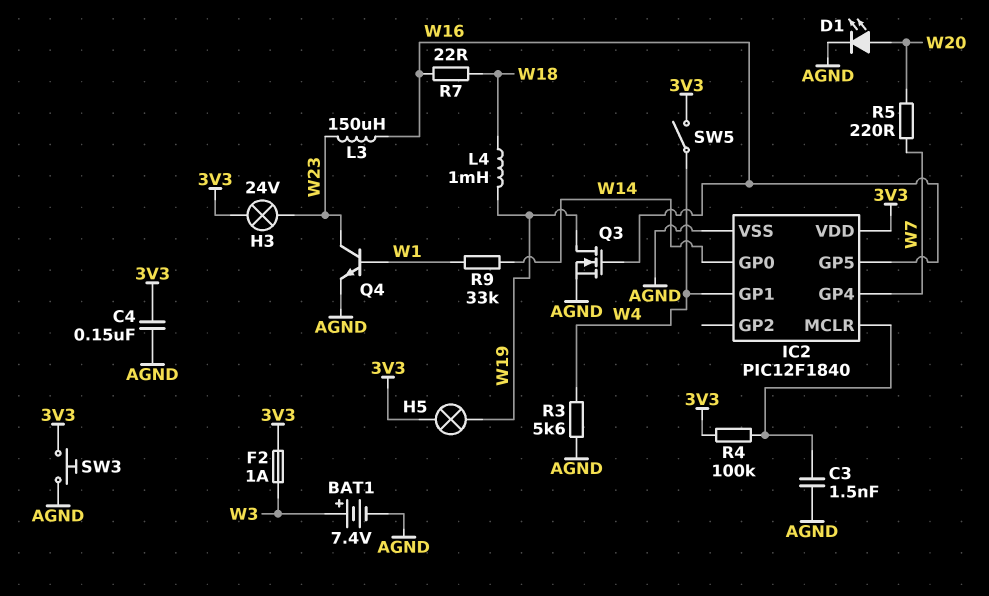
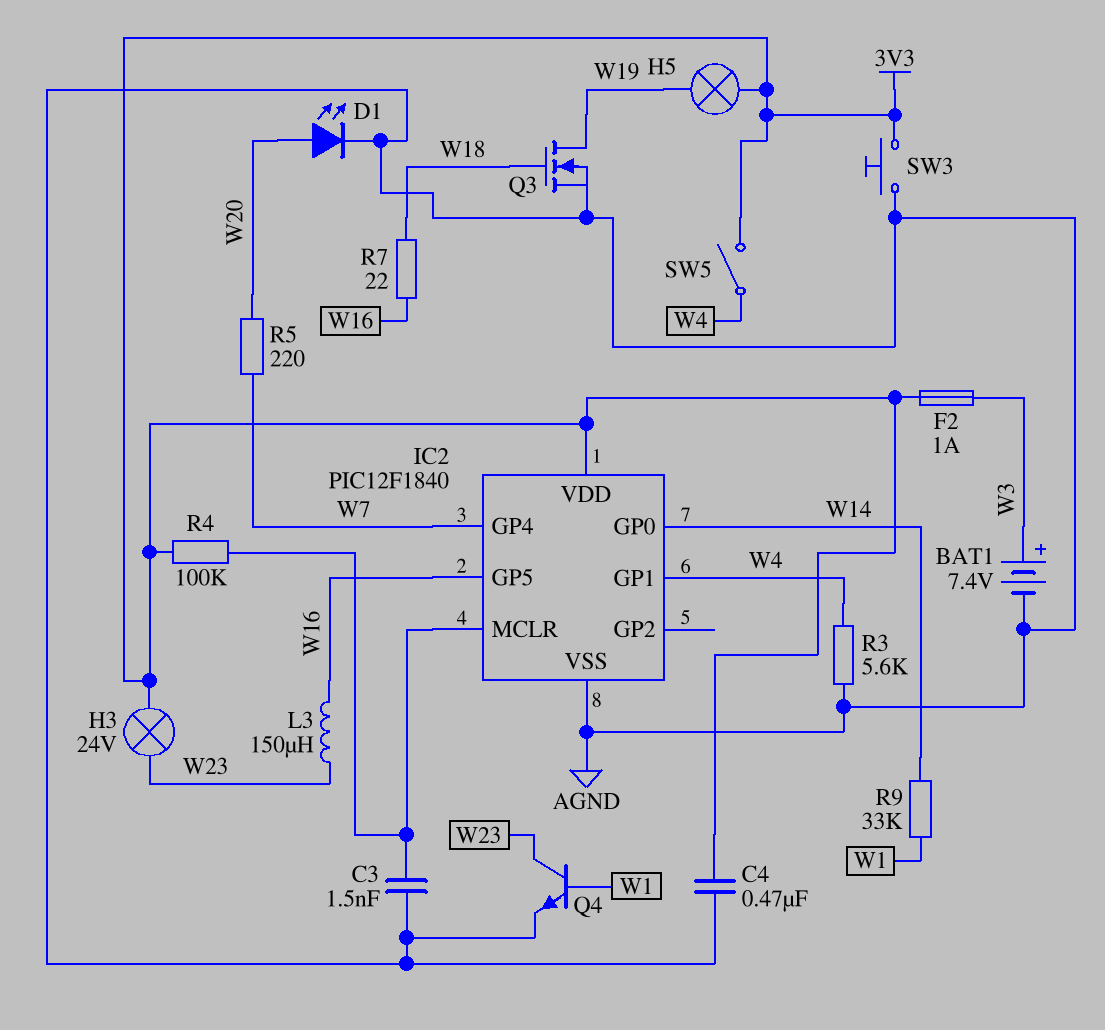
C4: 150nF (3V3, AGND) -> 470nF (3V3, AGND)
L4: 1mH (W18, W19) -> none
Q3: NMOS (G W16, D W19, S AGND) -> NMOS (G W18, D W19, S AGND)

